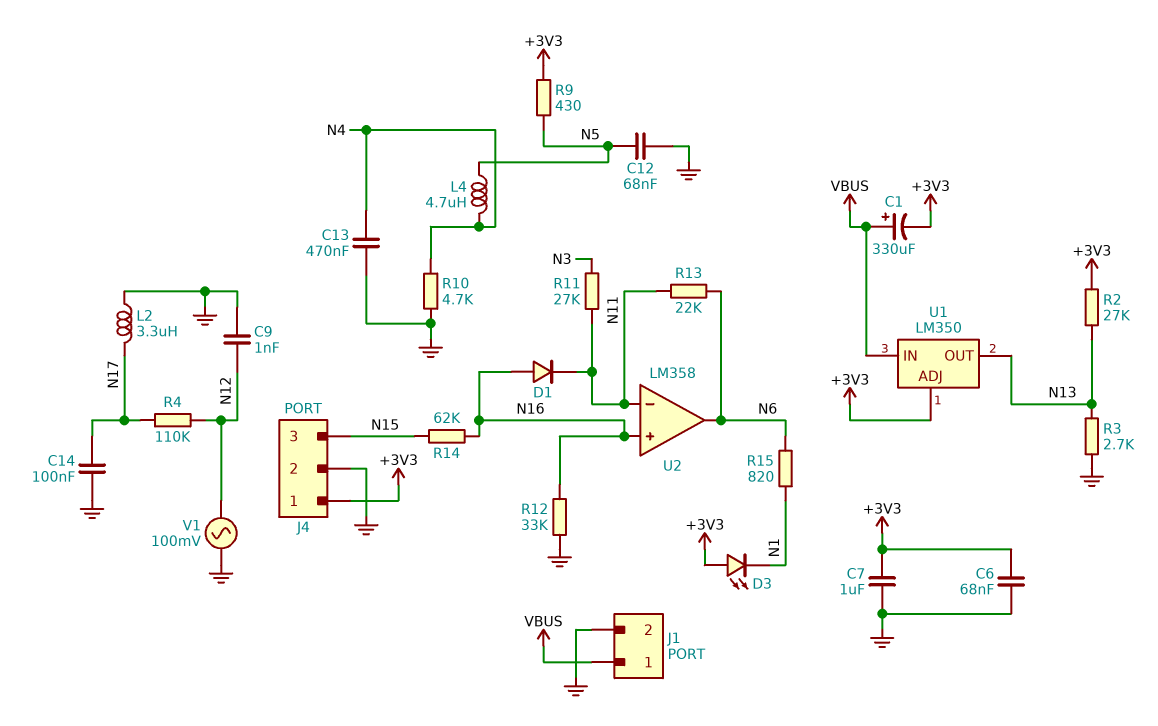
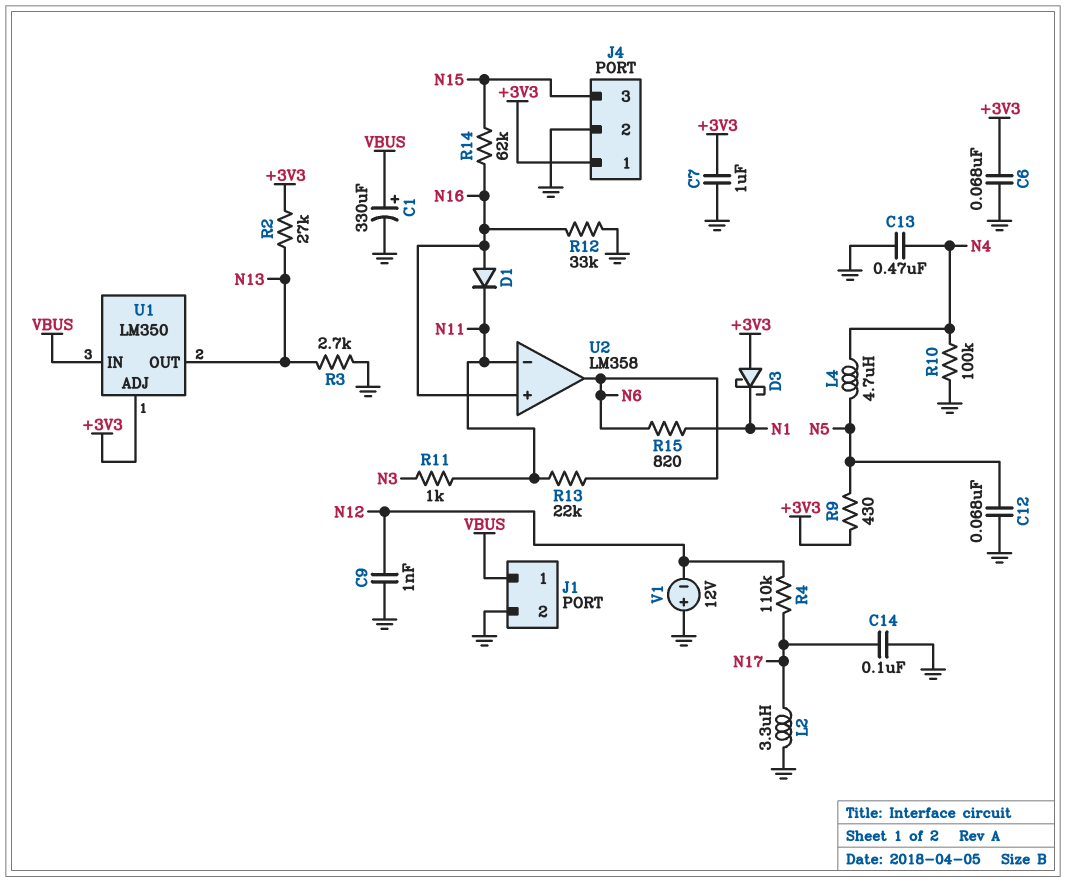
C1: 330uF (plus VBUS, minus +3V3) -> 330uF (plus VBUS, minus GND)
D3: LED (A +3V3, K N1) -> schottky (A +3V3, K N1)
R10: 4.7k (GND, N4) -> 100k (GND, N4)
R11: 27k (N3, N11) -> 1k (N3, N11)
V1: AC 100mV (GND, N12) -> 12V (plus GND, minus N12)

